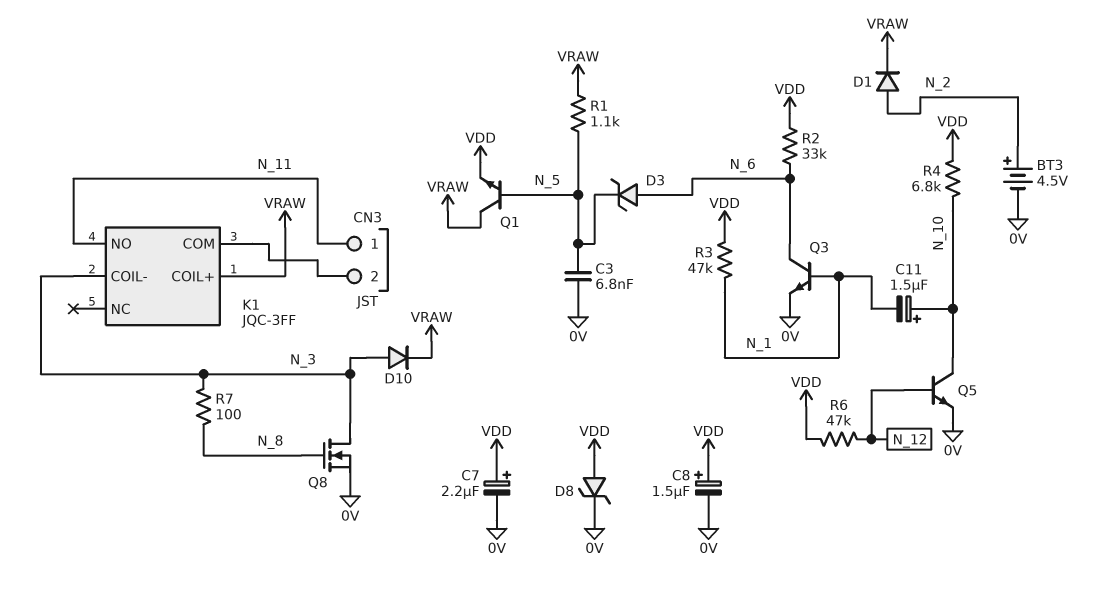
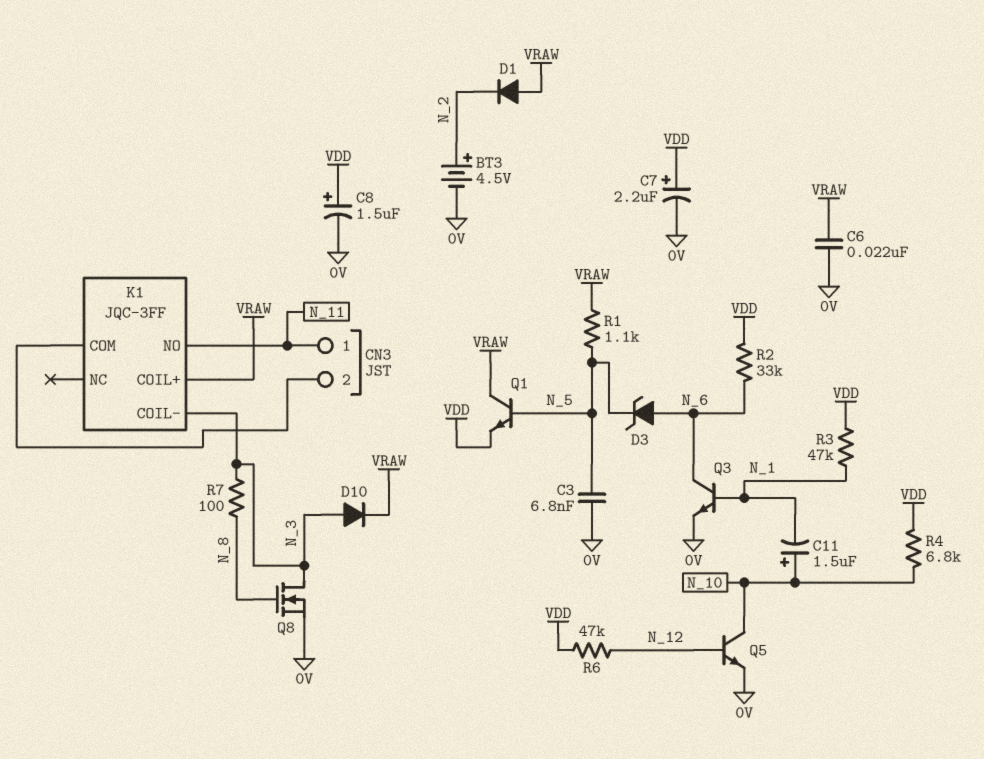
C6: none -> 22nF (0V, VRAW)
D1: diode (A N_2, K VRAW) -> diode (A VRAW, K N_2)
D8: zener (A VDD, K 0V) -> none

